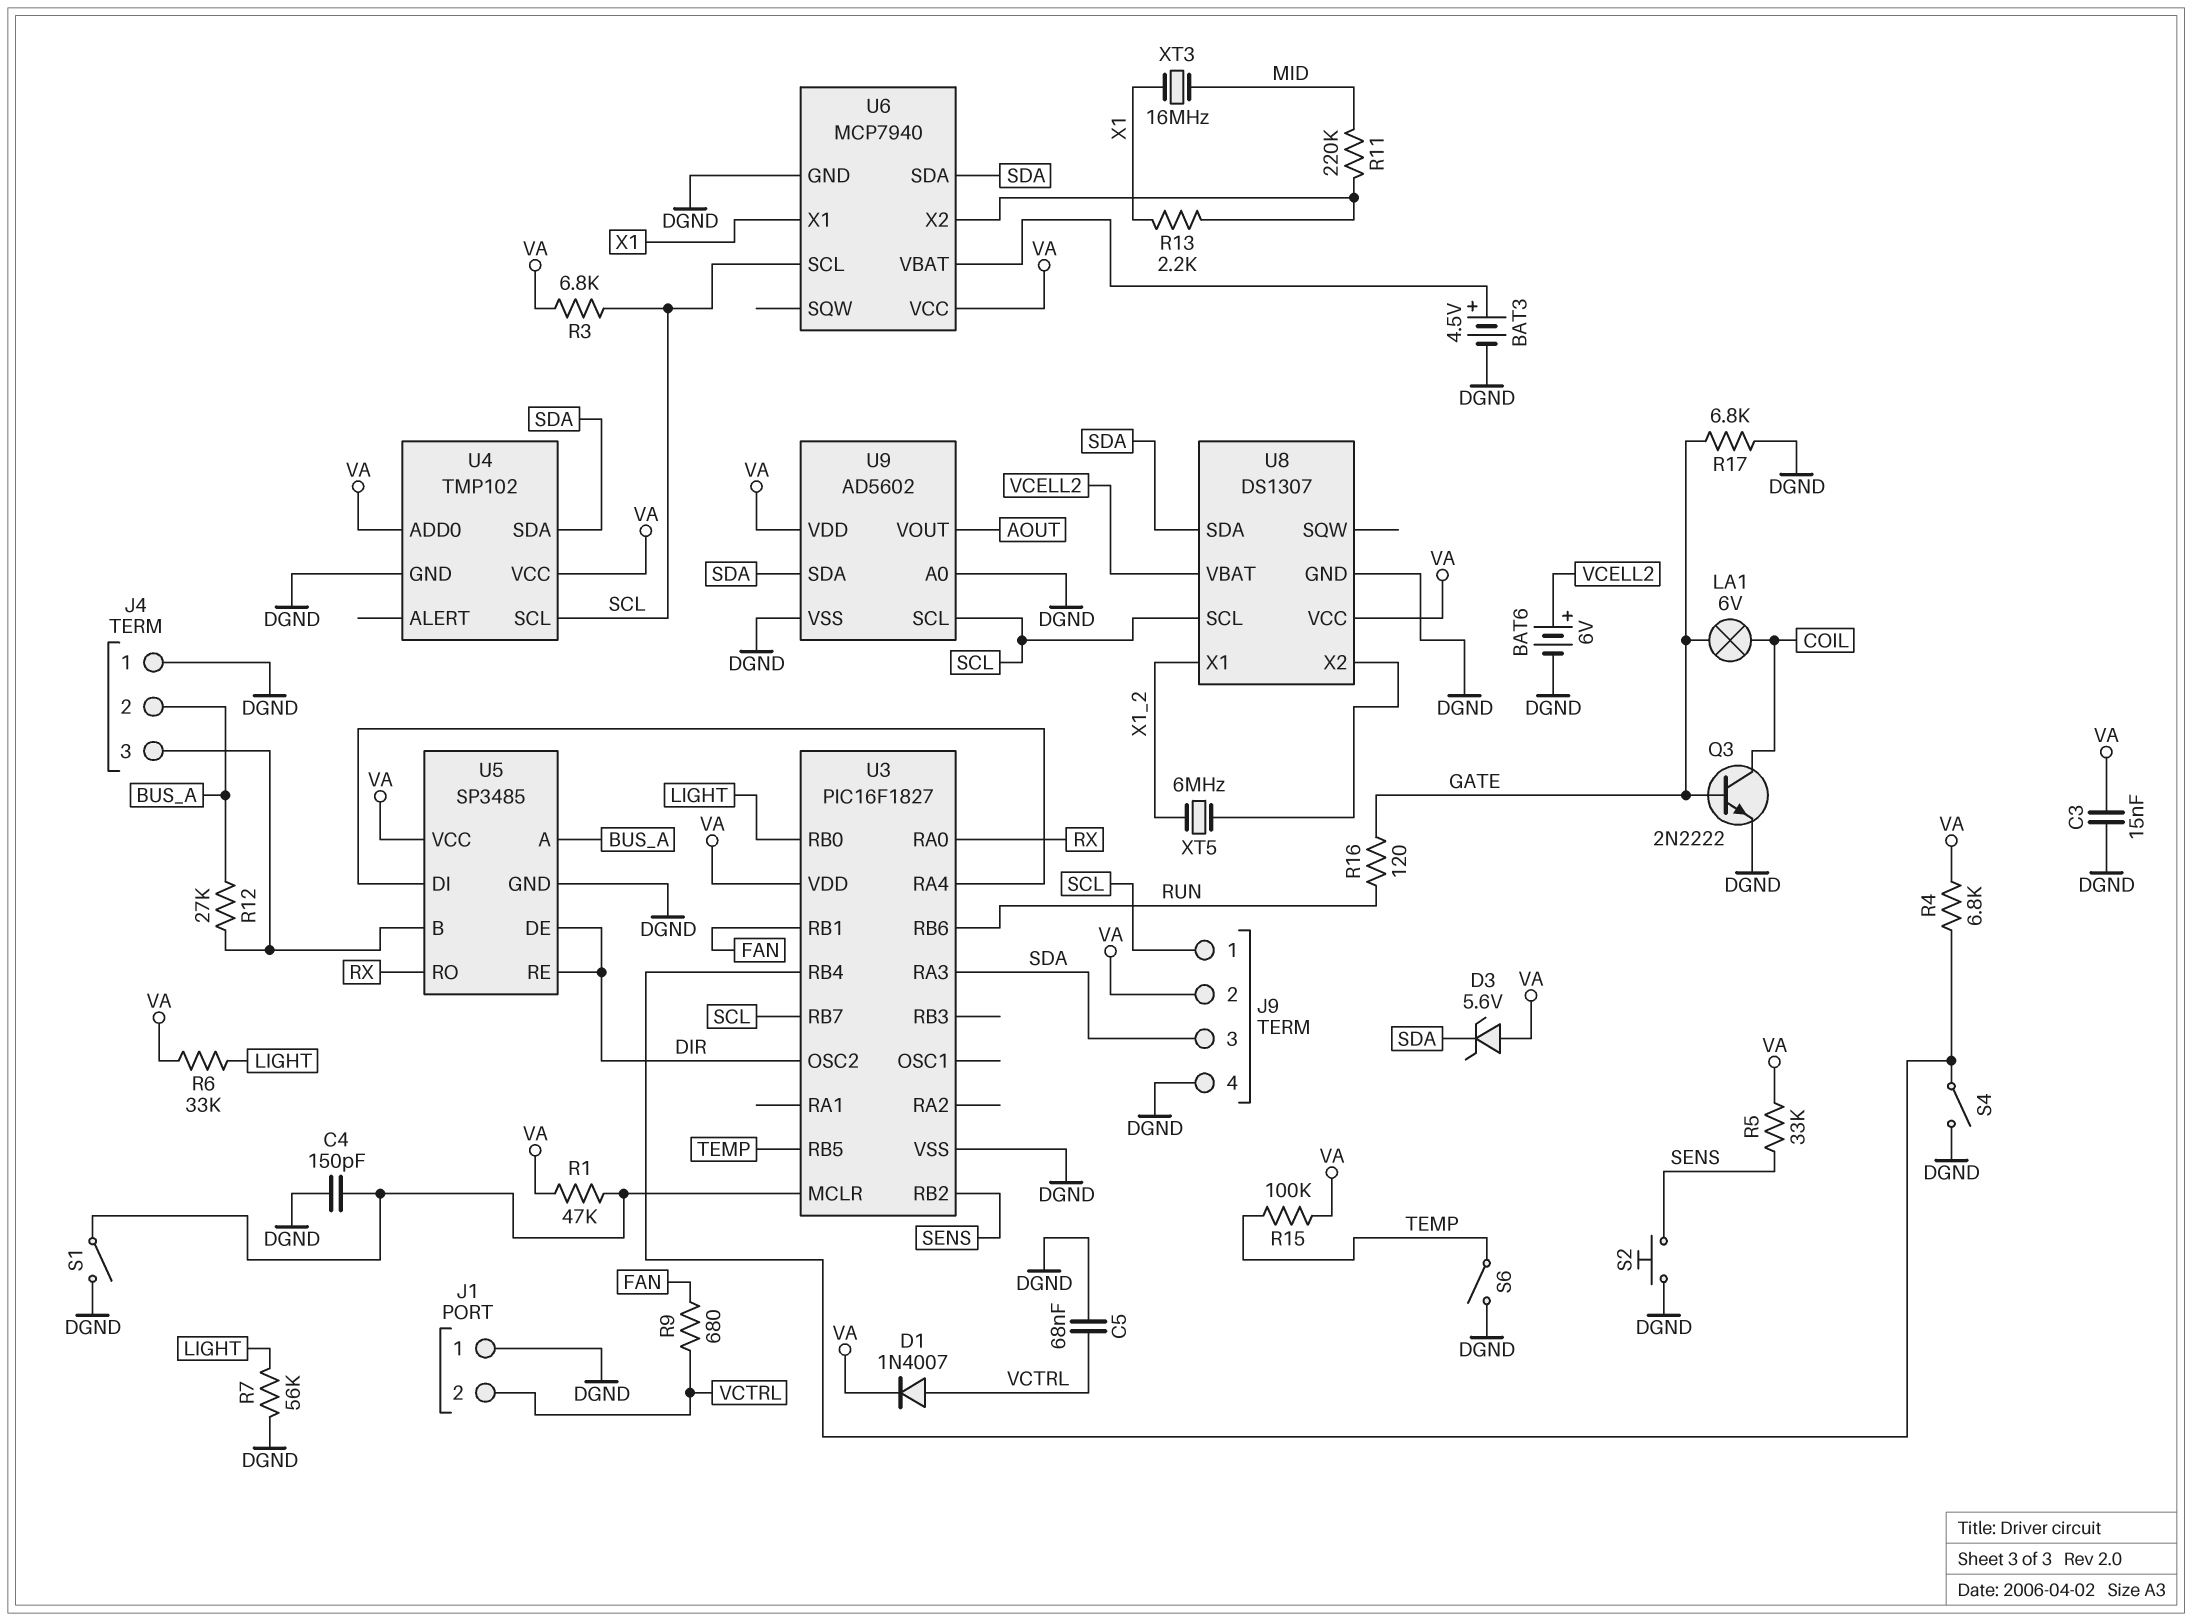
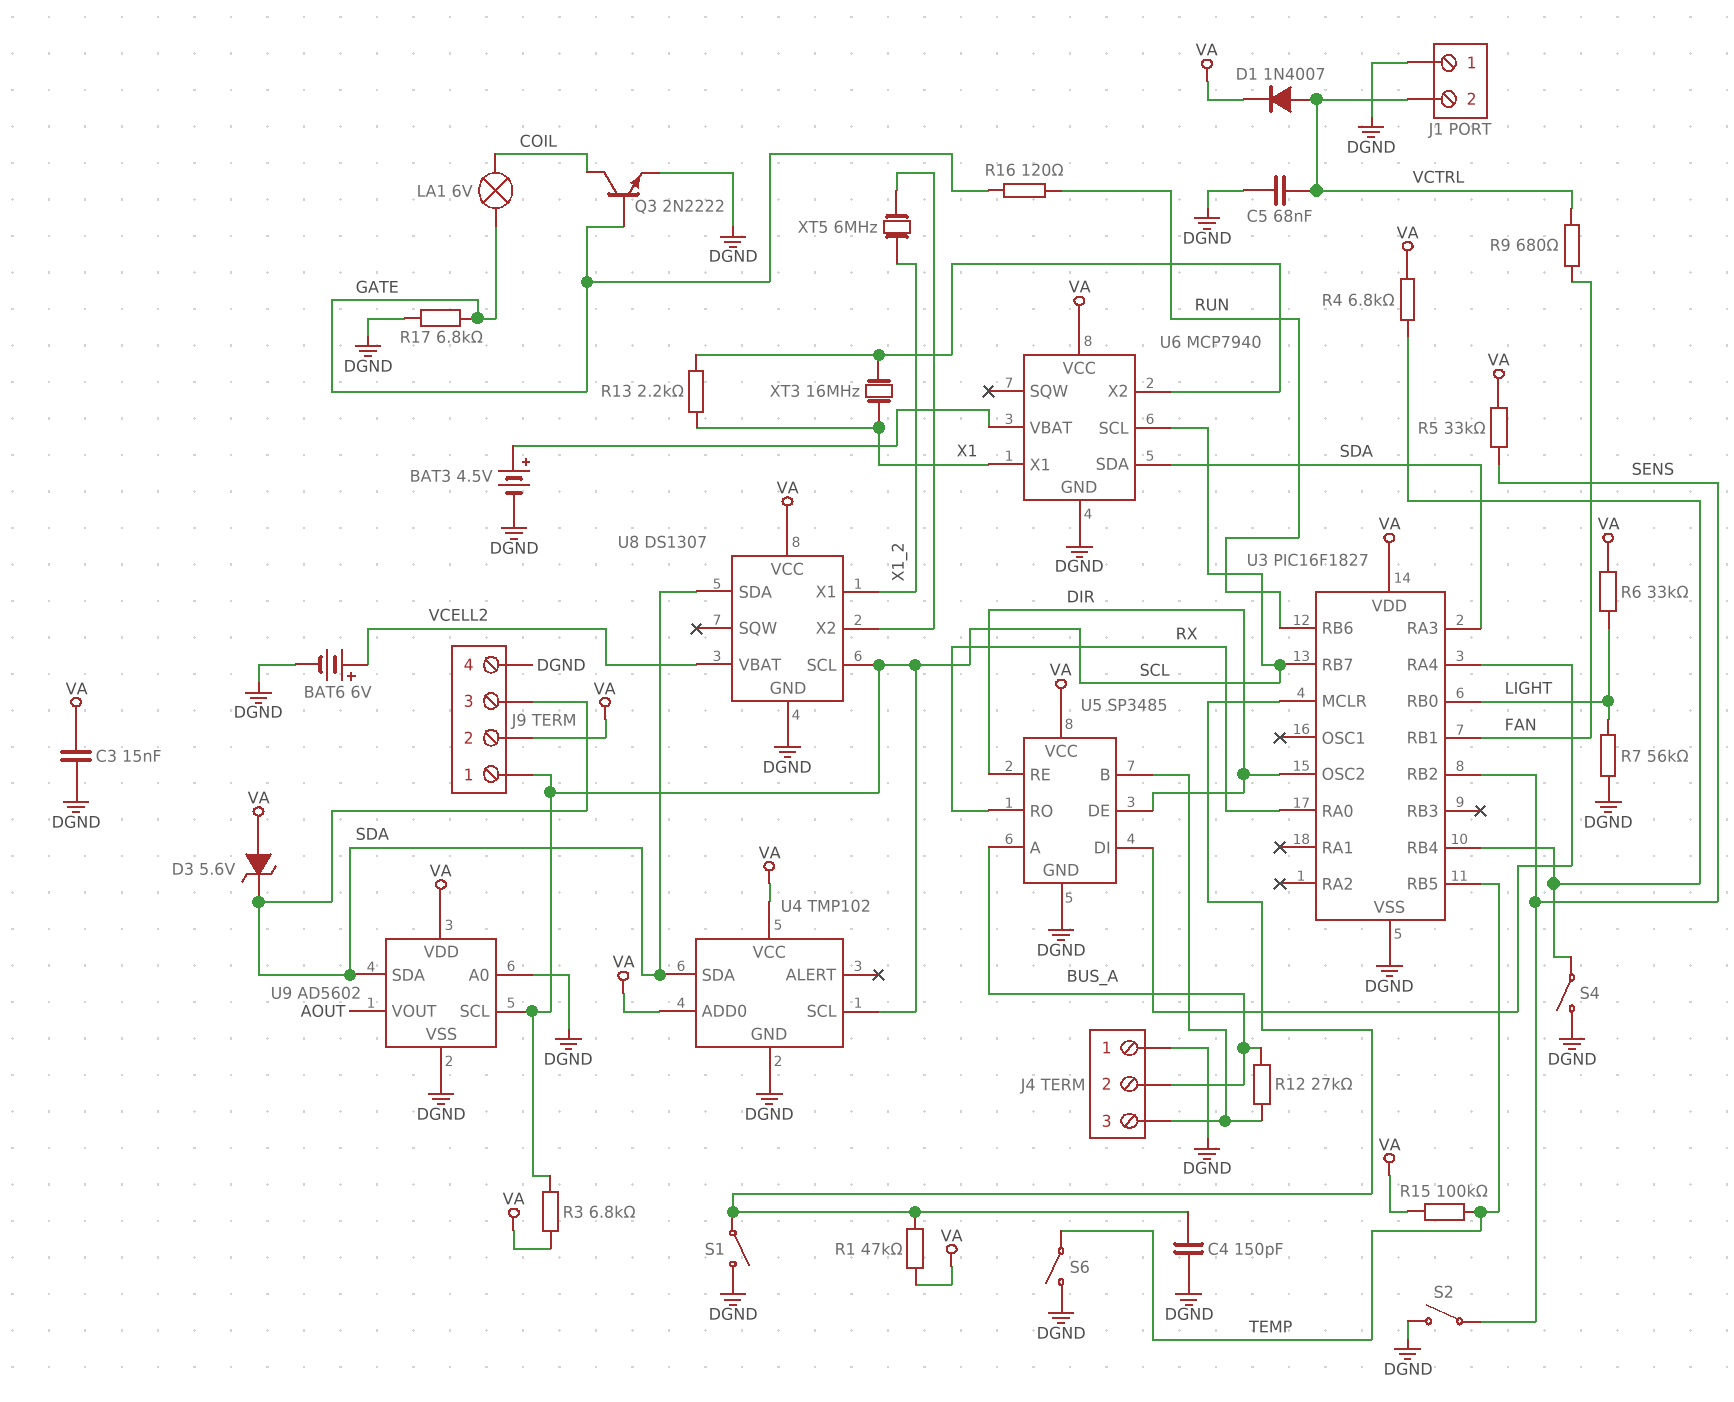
R11: 220k (MID, U6/X2) -> none
S2: button (DGND, SENS) -> switch (DGND, SENS)
XT3: 16MHz (MID, X1) -> 16MHz (U6/X2, X1)

